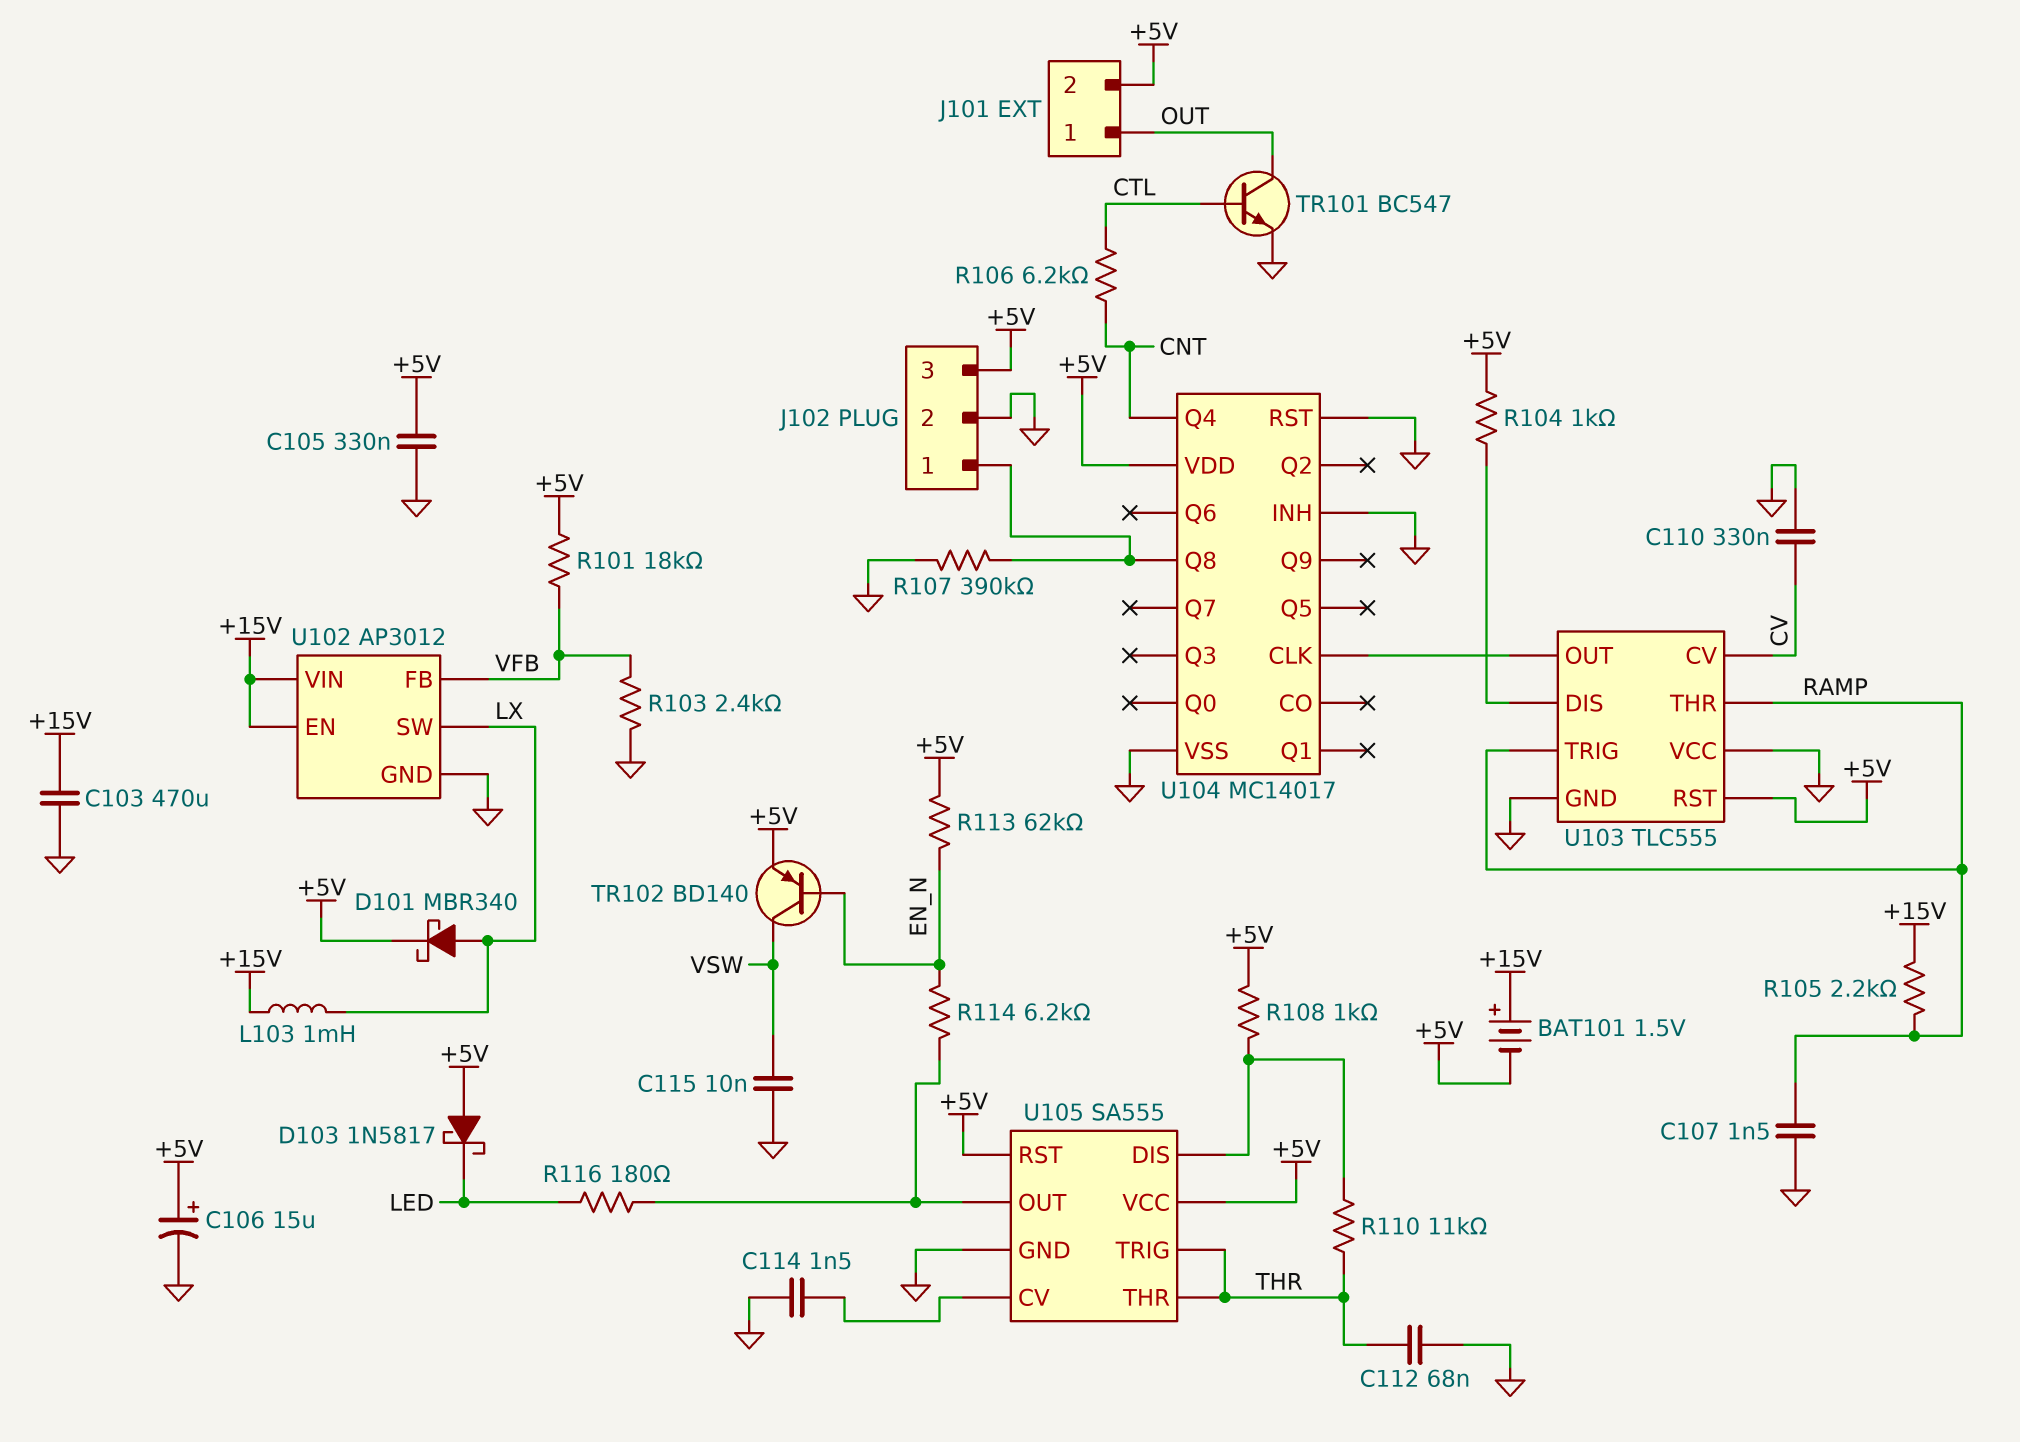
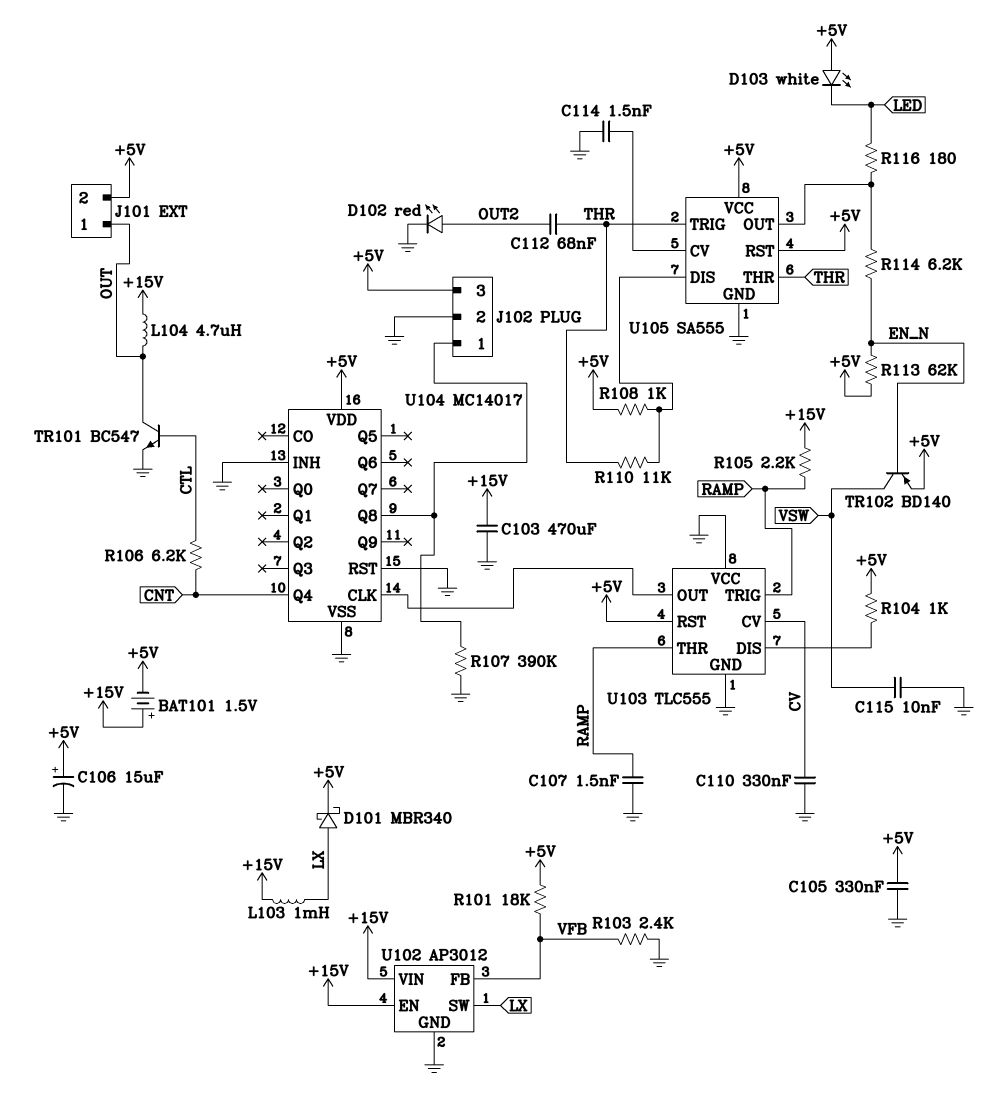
C112: 68nF (GND, THR) -> 68nF (OUT2, THR)
D102: none -> LED red (A OUT2, K GND)
D103: schottky 1N5817 (A +5V, K LED) -> LED white (A +5V, K LED)
L104: none -> 4.7uH (+15V, OUT)

